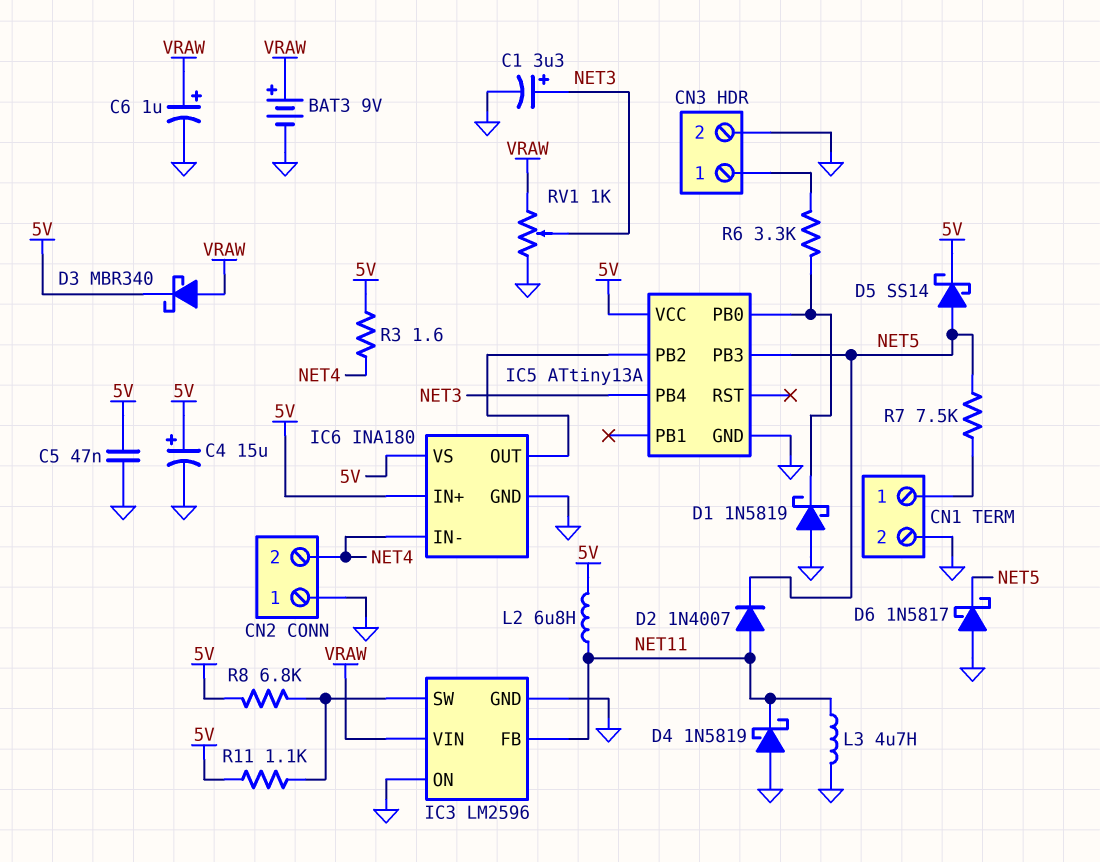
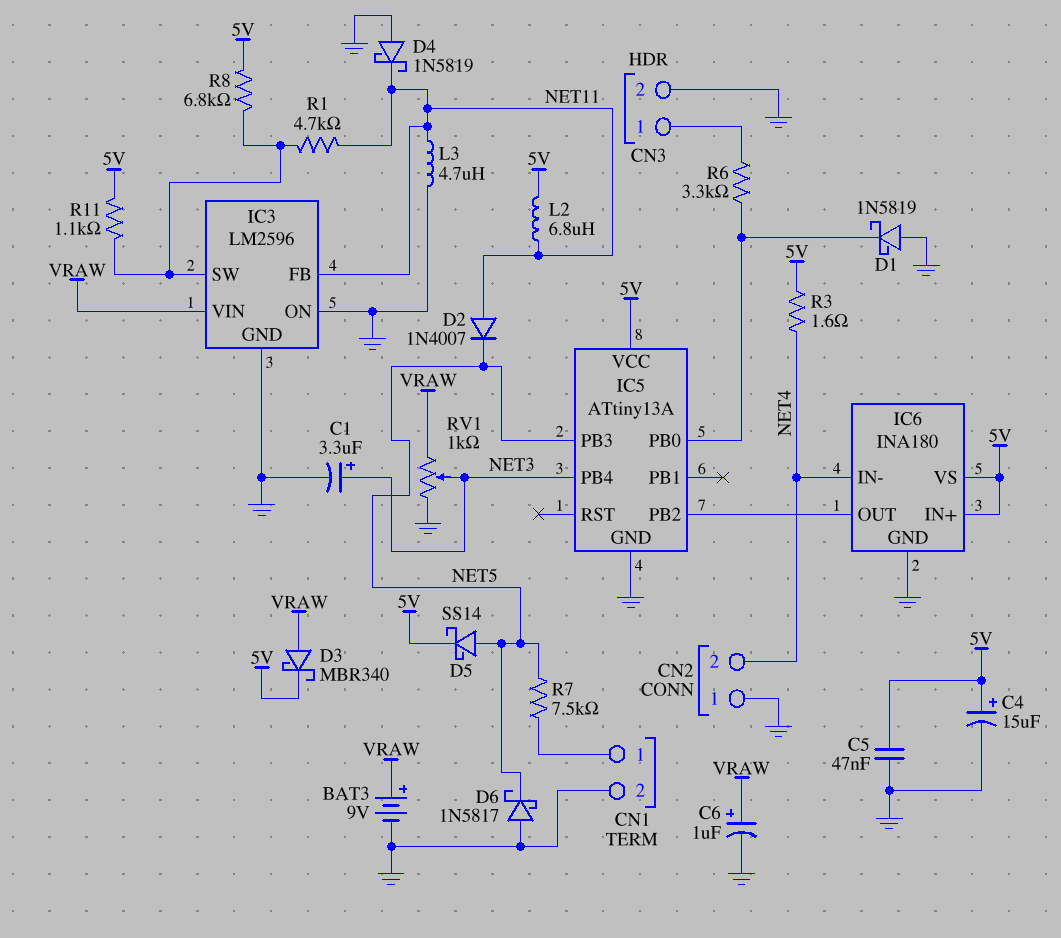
R1: none -> 4.7k (IC3/SW, NET11)

